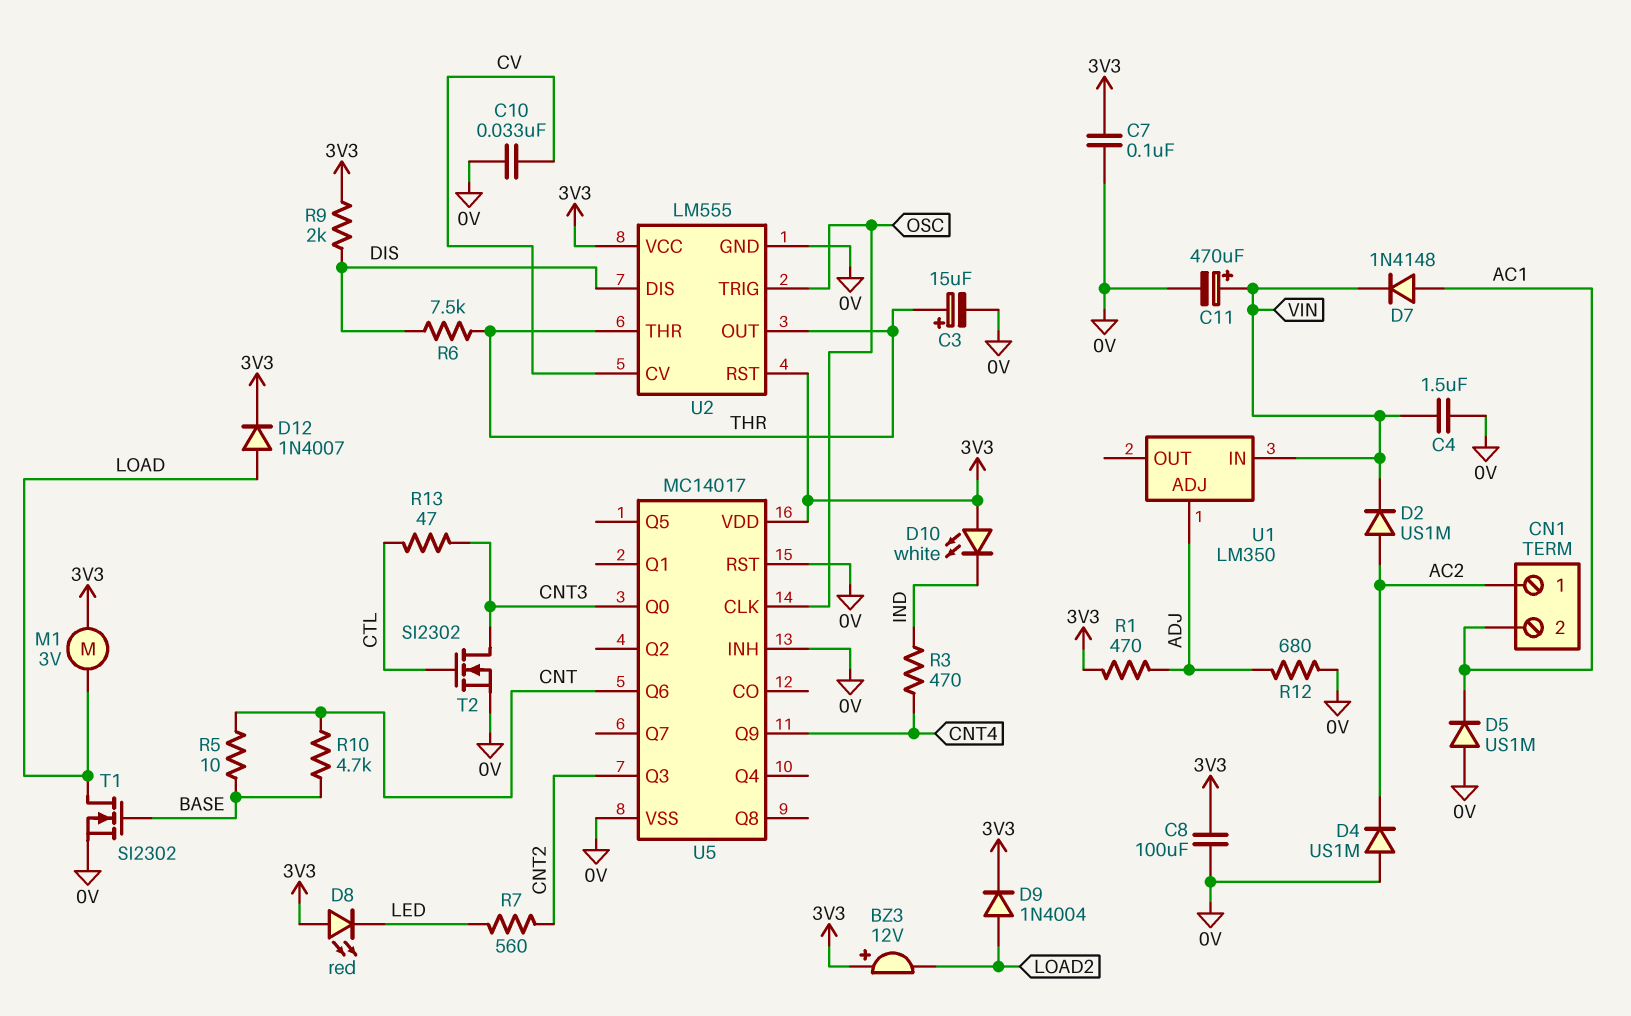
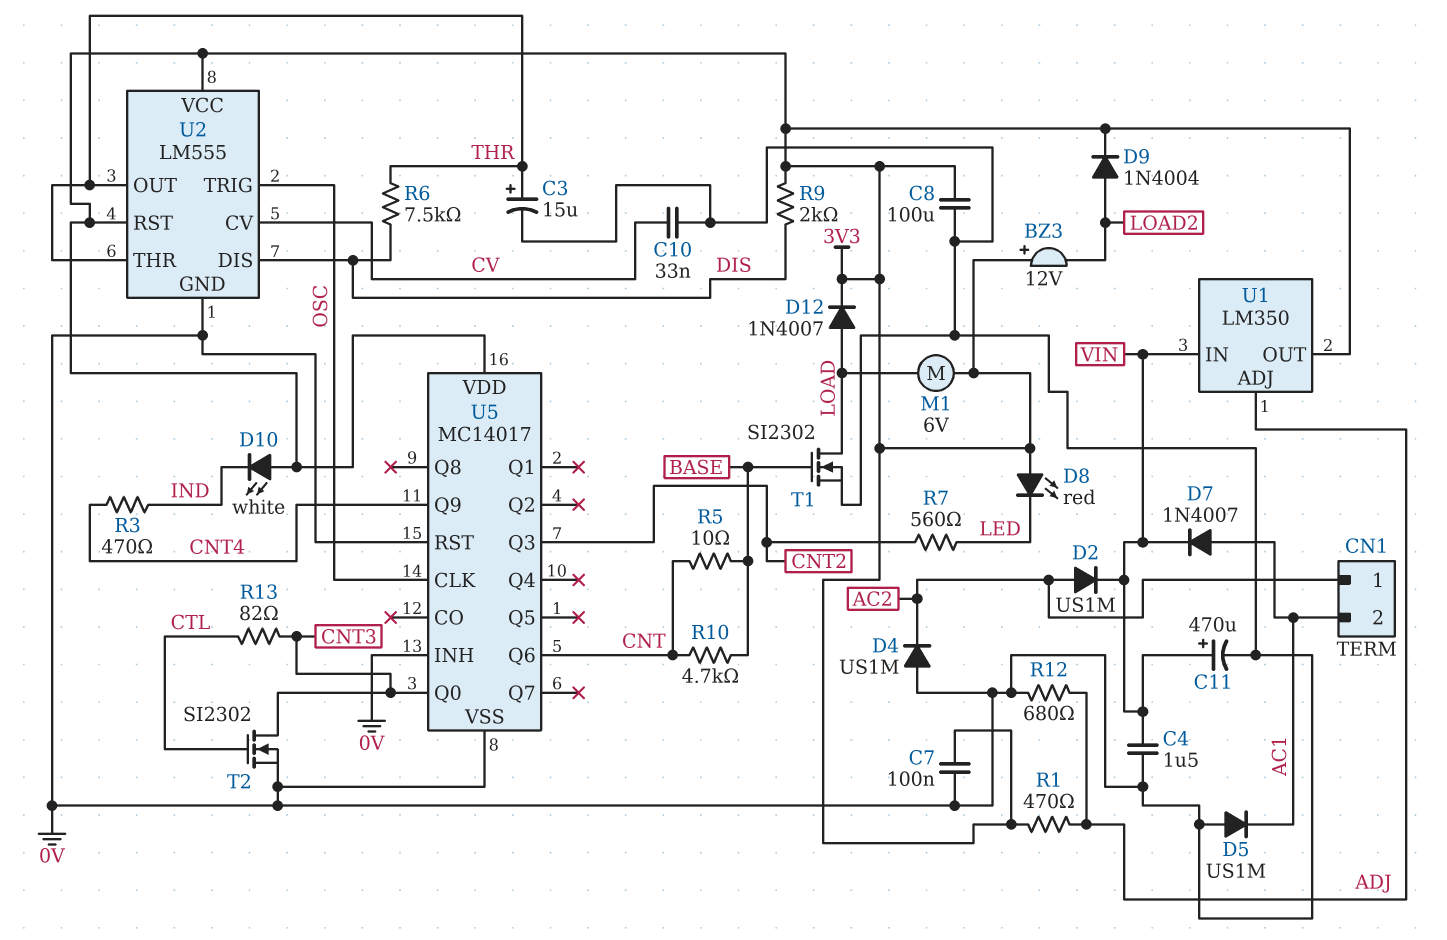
D7: diode 1N4148 (A AC1, K VIN) -> diode 1N4007 (A AC1, K VIN)
M1: motor 3V (3V3, LOAD) -> motor 6V (3V3, LOAD)
R13: 47 (CNT3, CTL) -> 82 (CNT3, CTL)
U1 pin OUT: none -> 3V3

